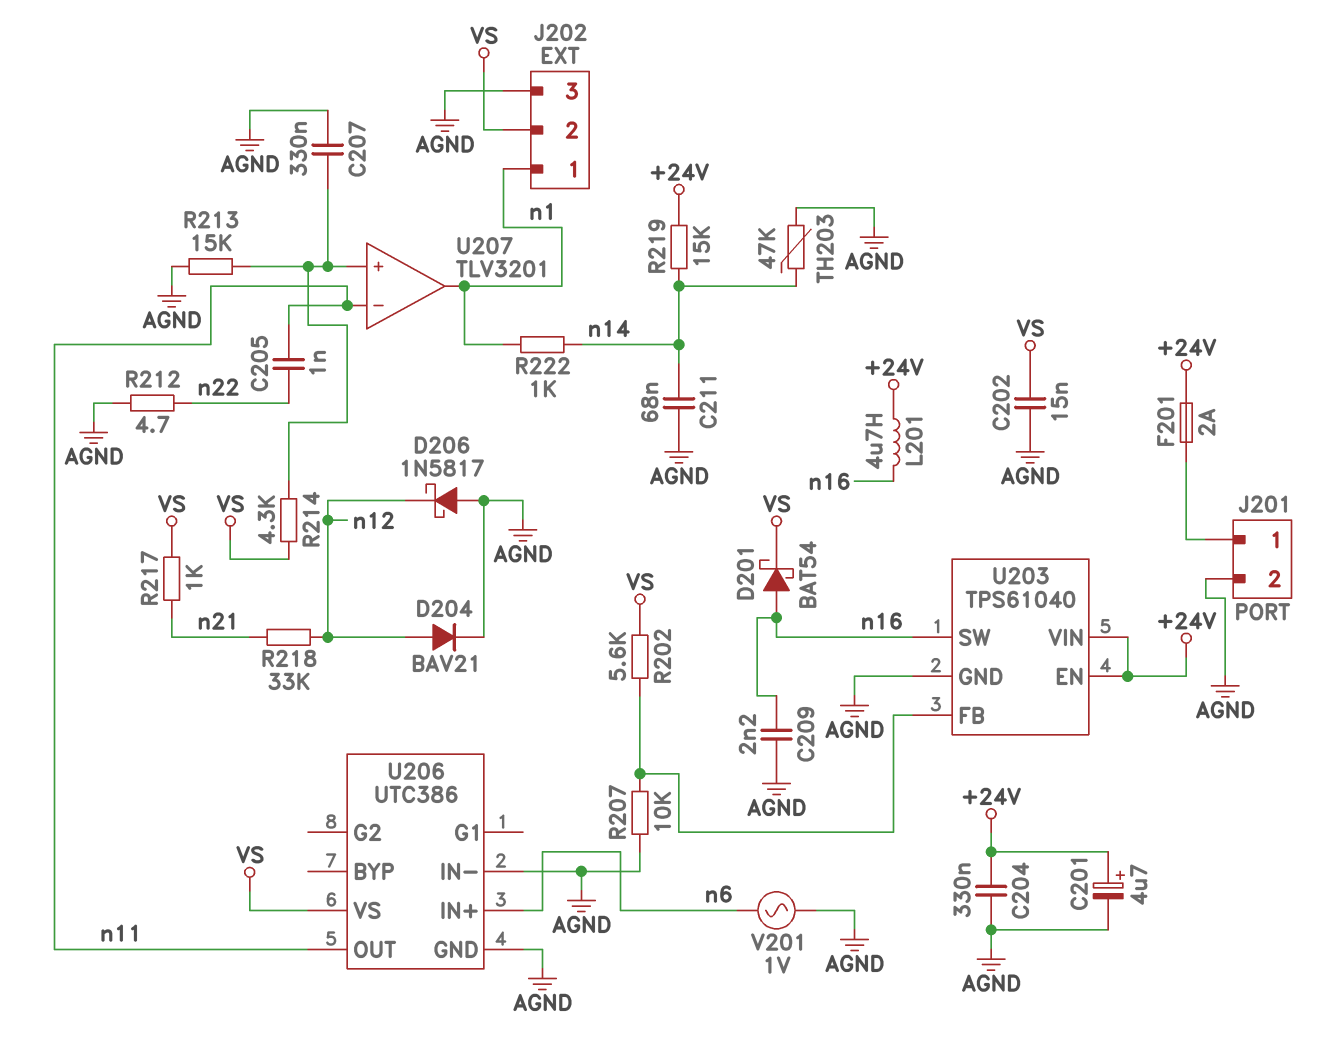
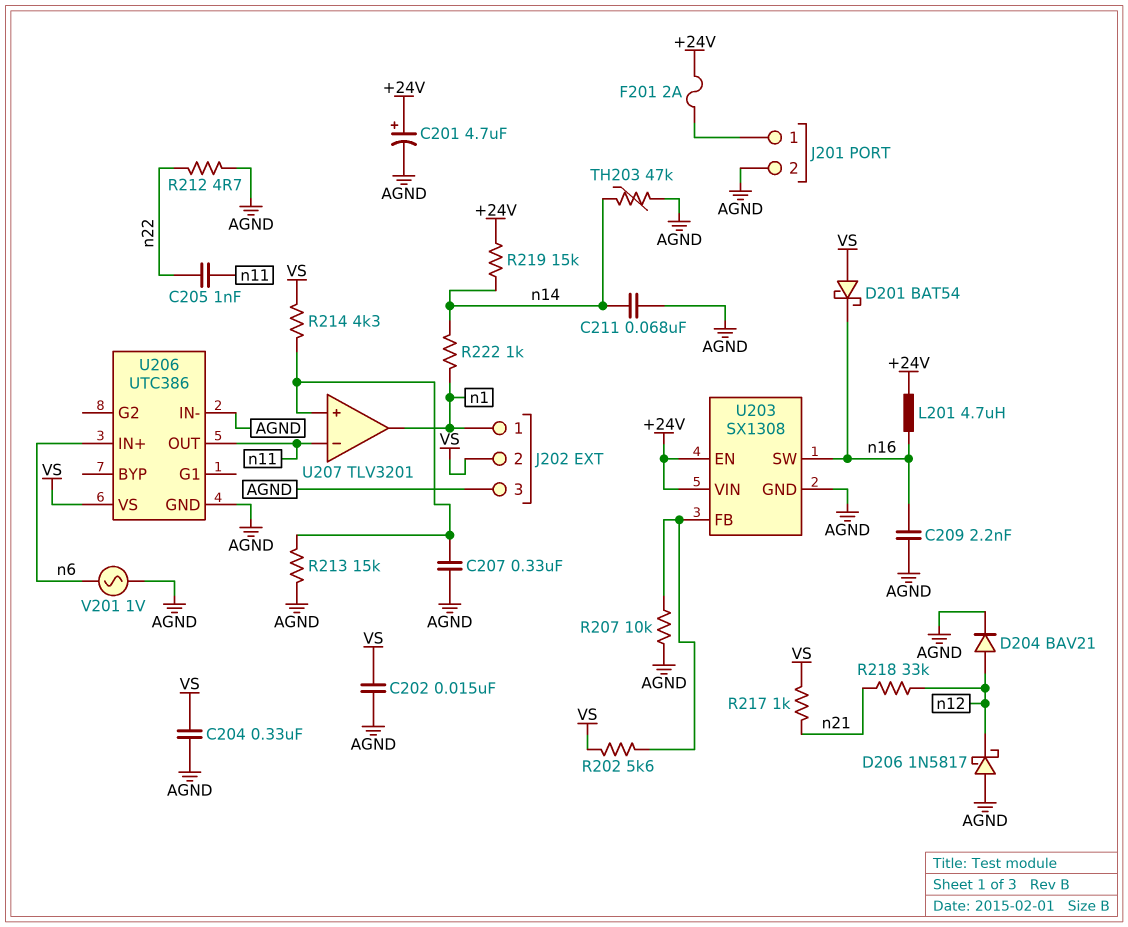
C204: 330nF (+24V, AGND) -> 330nF (AGND, VS)
D201: schottky BAT54 (A n16, K VS) -> schottky BAT54 (A VS, K n16)
U203: TPS61040 -> SX1308

